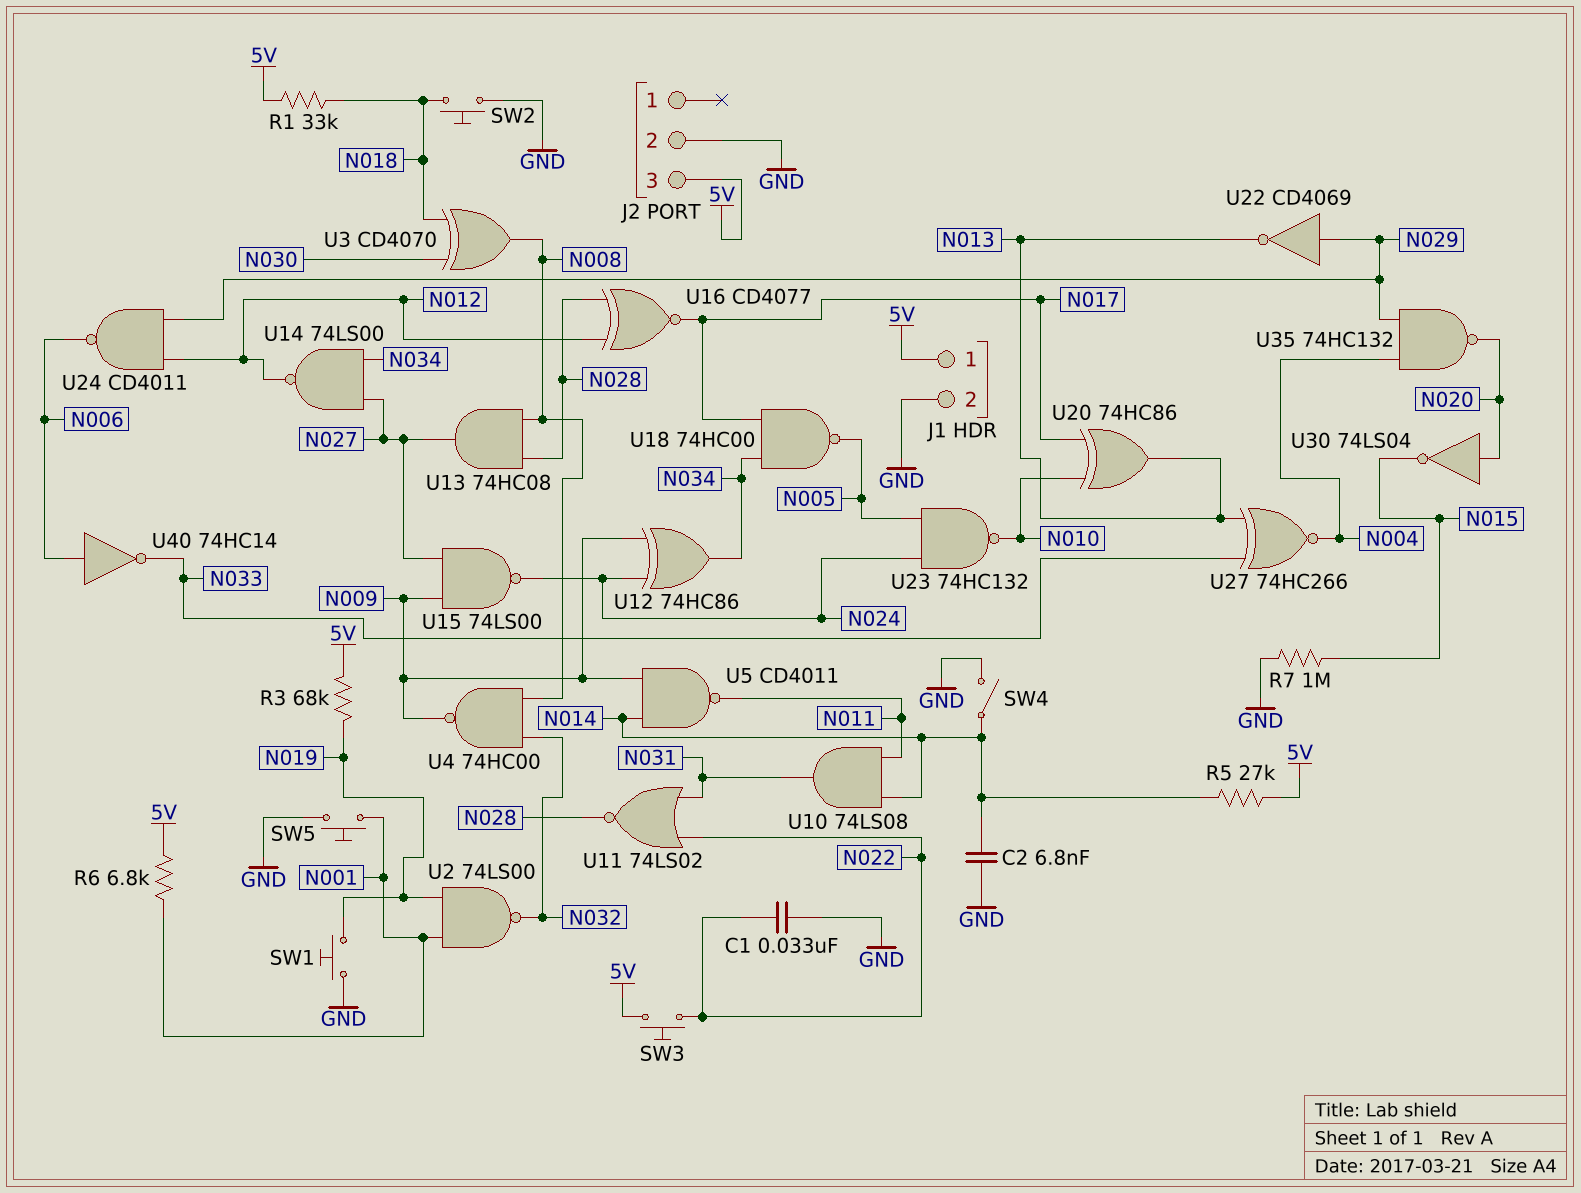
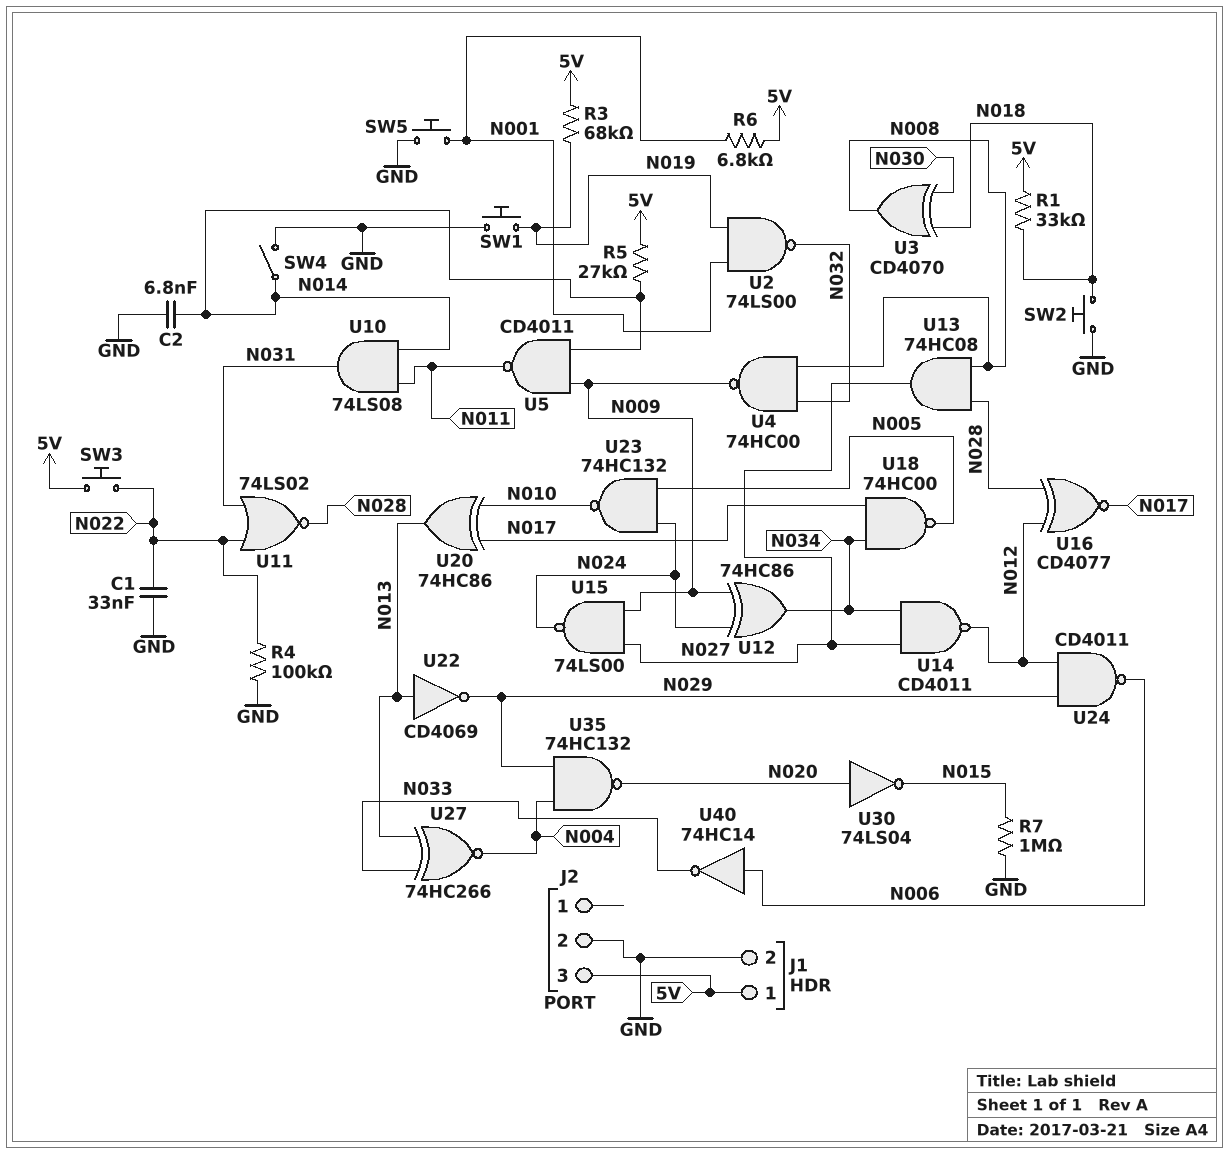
R4: none -> 100k (GND, N022)
U14: NAND 74LS00 (in N027, in N034, out N012) -> NAND CD4011 (in N027, in N034, out N012)
U22: NOT CD4069 (in N029, out N013) -> NOT CD4069 (in N013, out N029)

